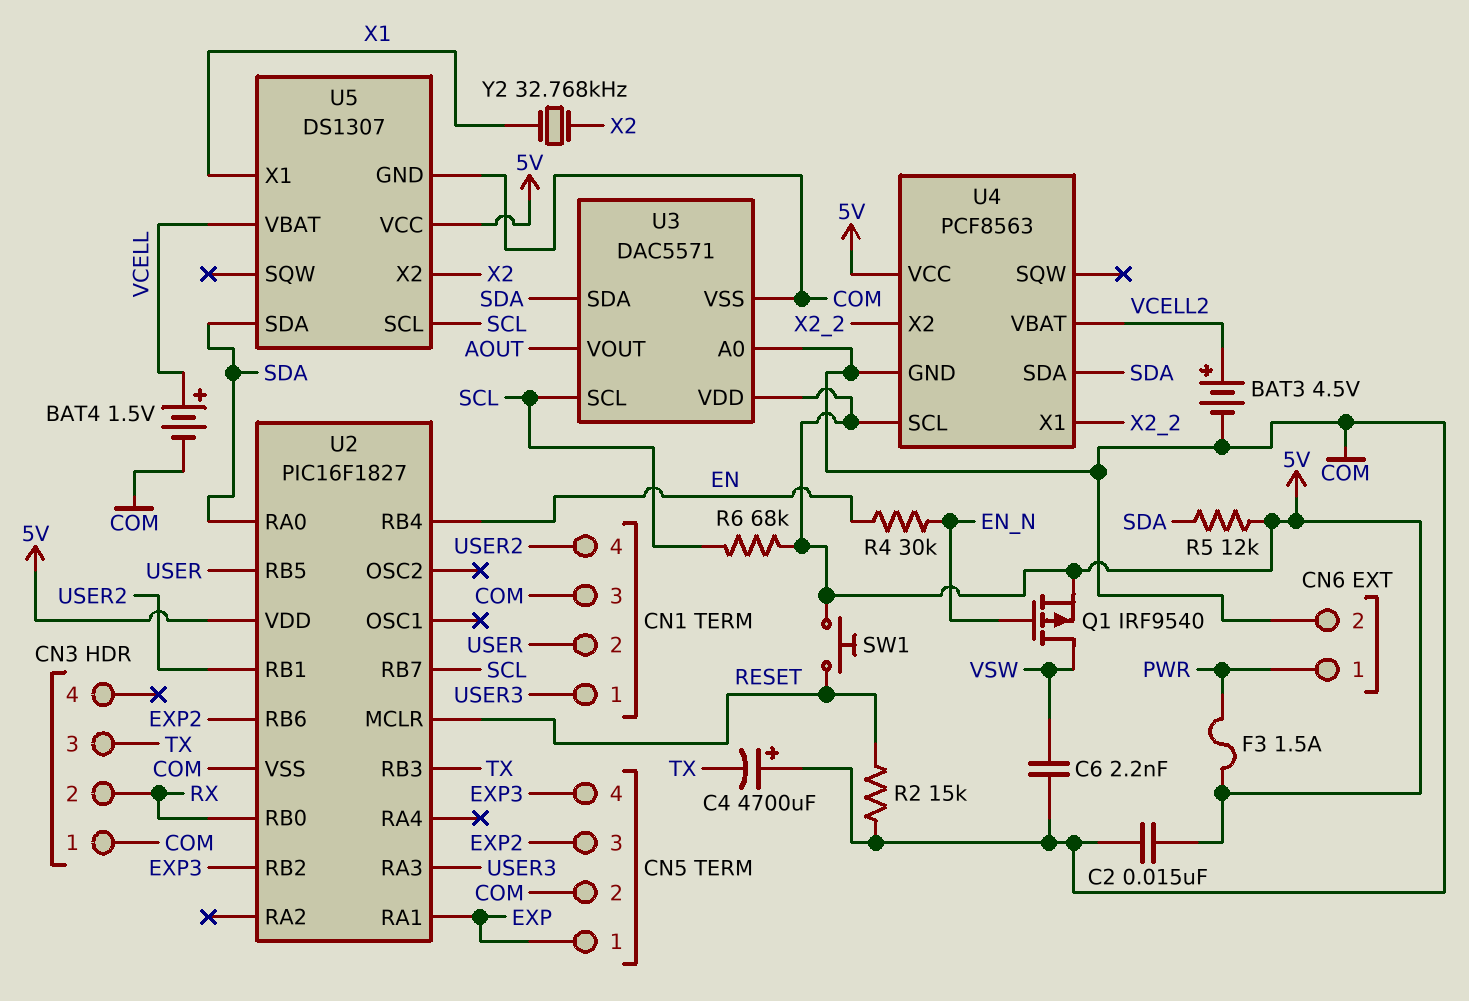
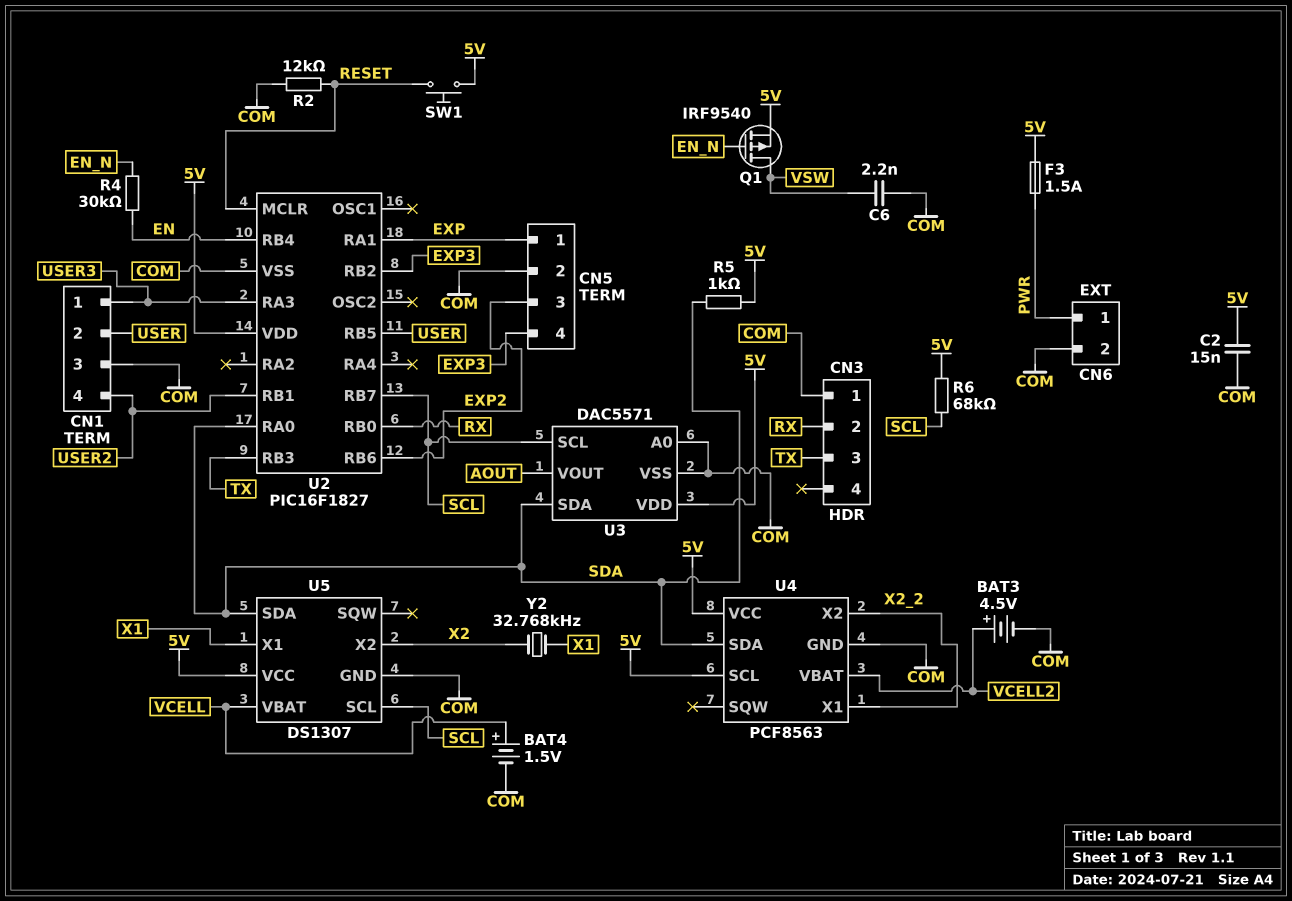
C4: 4700uF (plus COM, minus TX) -> none
R2: 15k (COM, RESET) -> 12k (COM, RESET)
R5: 12k (5V, SDA) -> 1k (5V, SDA)

